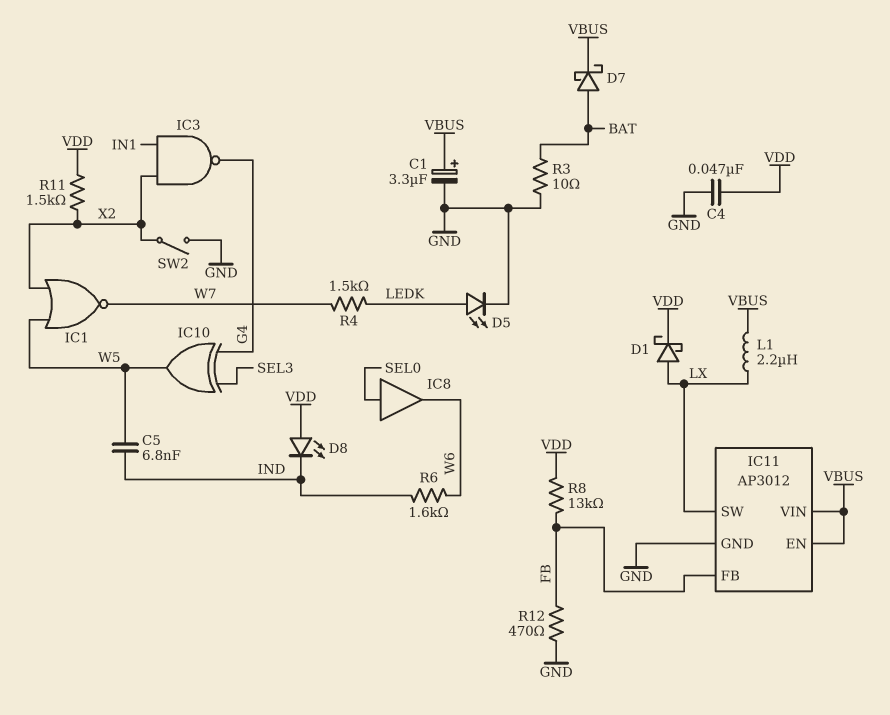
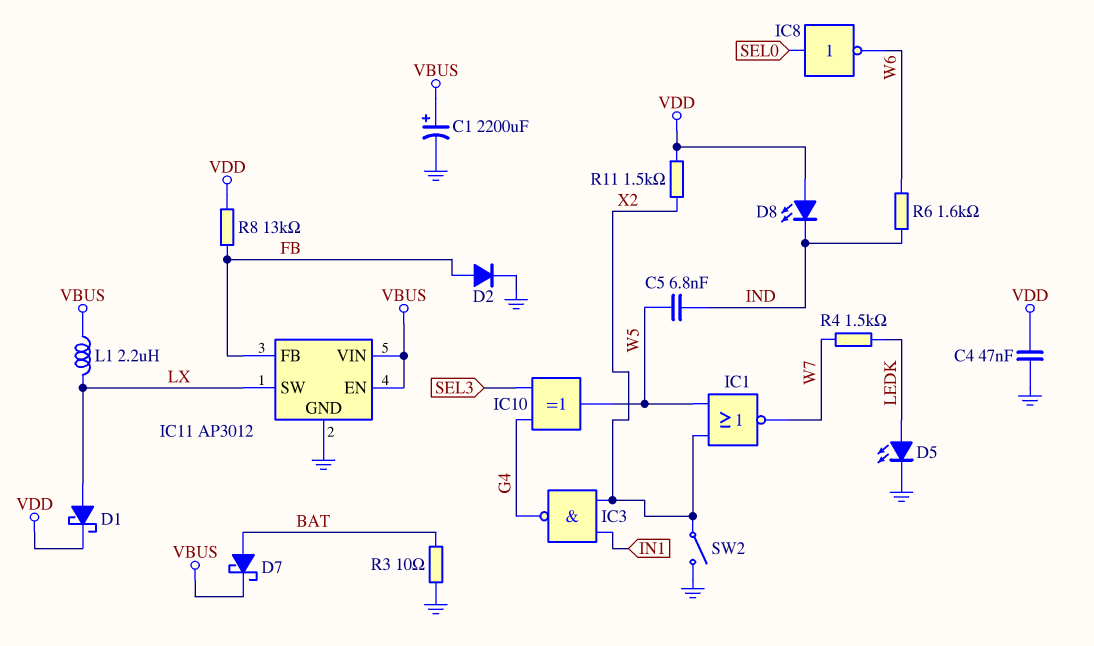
C1: 3.3uF (plus VBUS, minus GND) -> 2200uF (plus VBUS, minus GND)
D2: none -> diode (A FB, K GND)
IC8: buffer (in SEL0, out W6) -> NOT (in SEL0, out W6)
R12: 470 (FB, GND) -> none

